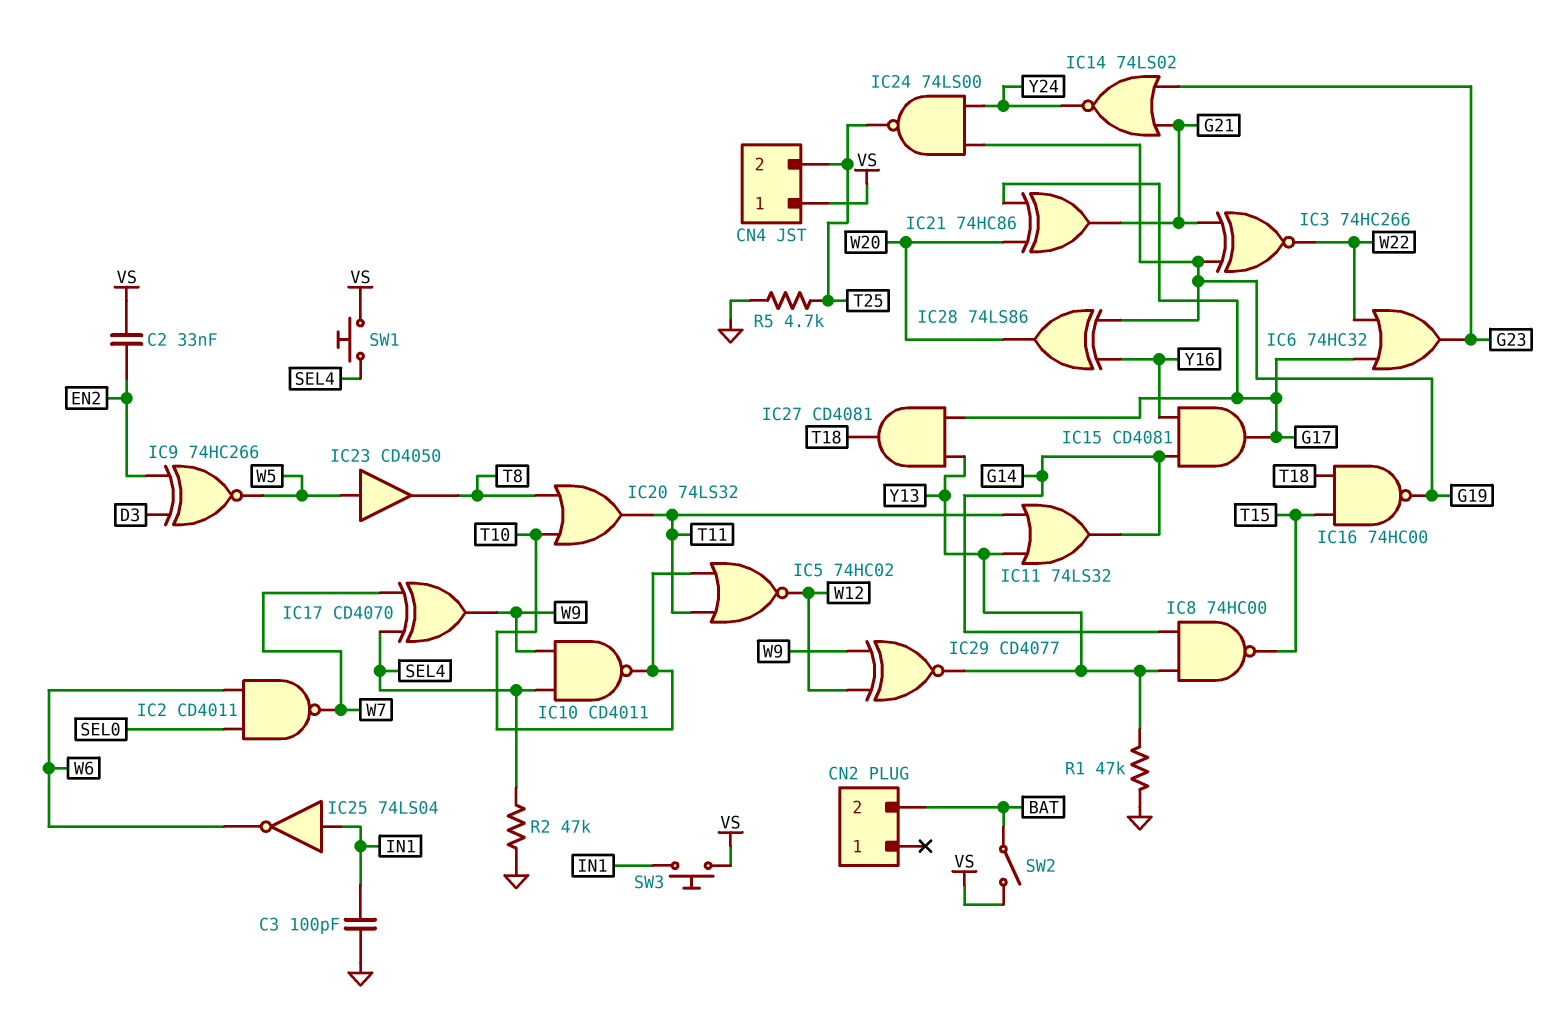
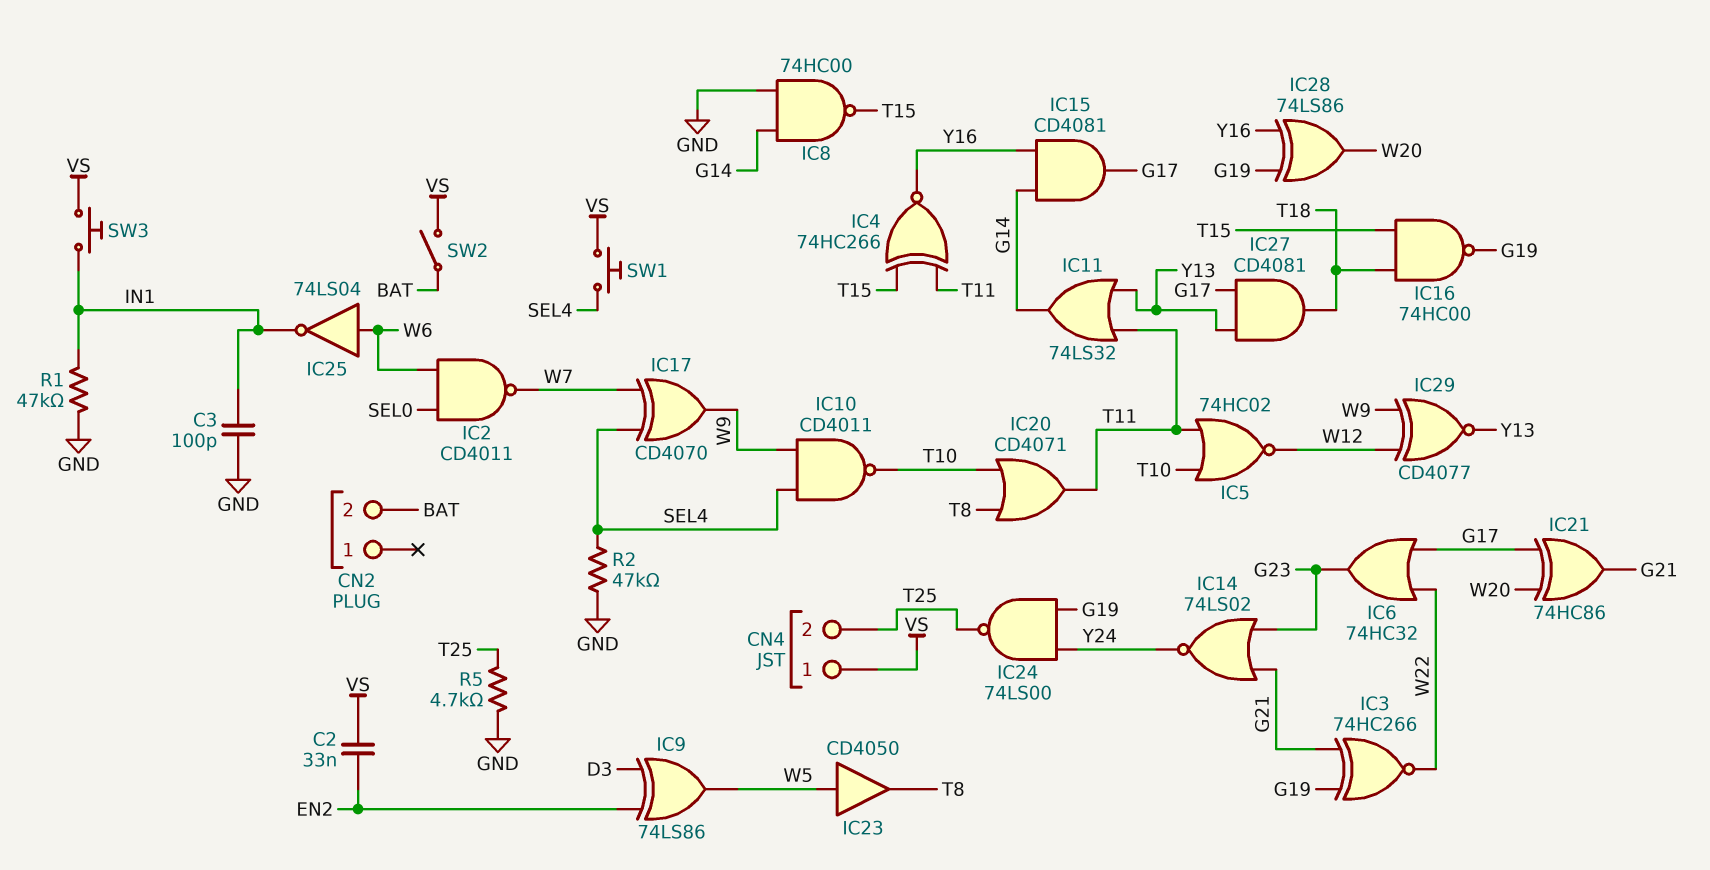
IC4: none -> XNOR 74HC266 (in T11, in T15, out Y16)
IC8: NAND 74HC00 (in G14, in Y13, out T15) -> NAND 74HC00 (in G14, in GND, out T15)
IC9: XNOR 74HC266 (in D3, in EN2, out W5) -> XOR 74LS86 (in D3, in EN2, out W5)
IC20: OR 74LS32 (in T8, in T10, out T11) -> OR CD4071 (in T8, in T10, out T11)
IC25: NOT 74LS04 (in IN1, out W6) -> NOT 74LS04 (in W6, out IN1)
R1: 47k (GND, Y13) -> 47k (GND, IN1)

